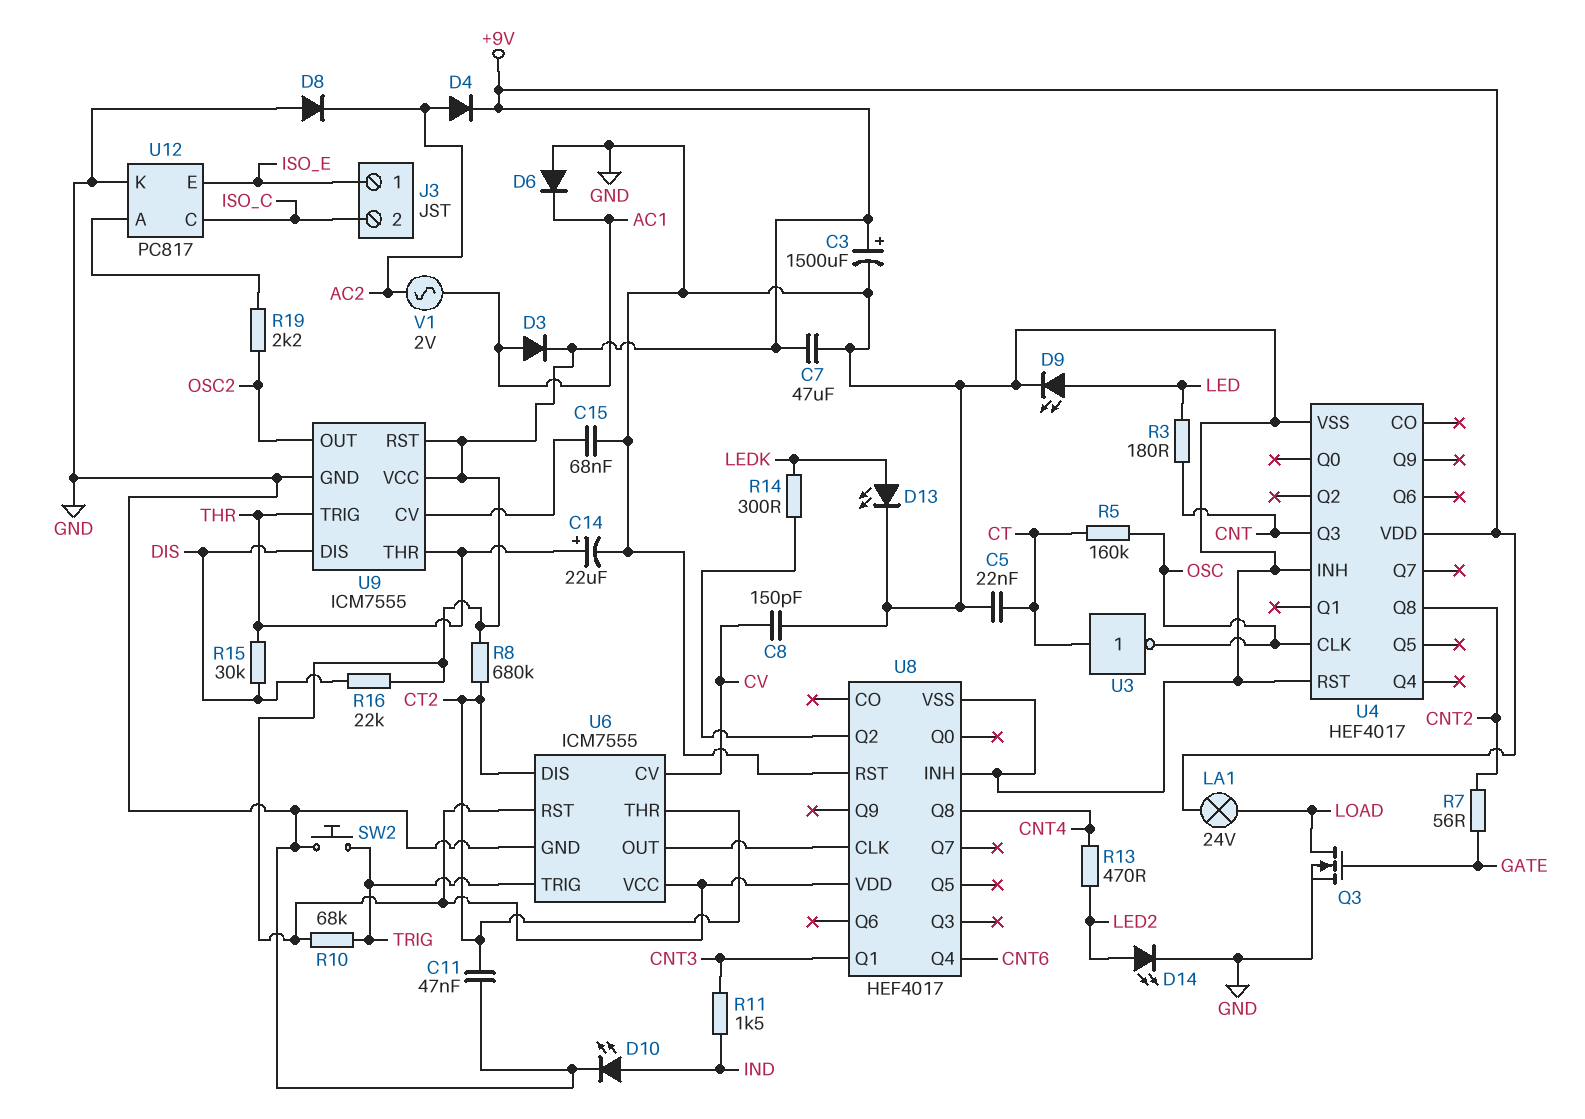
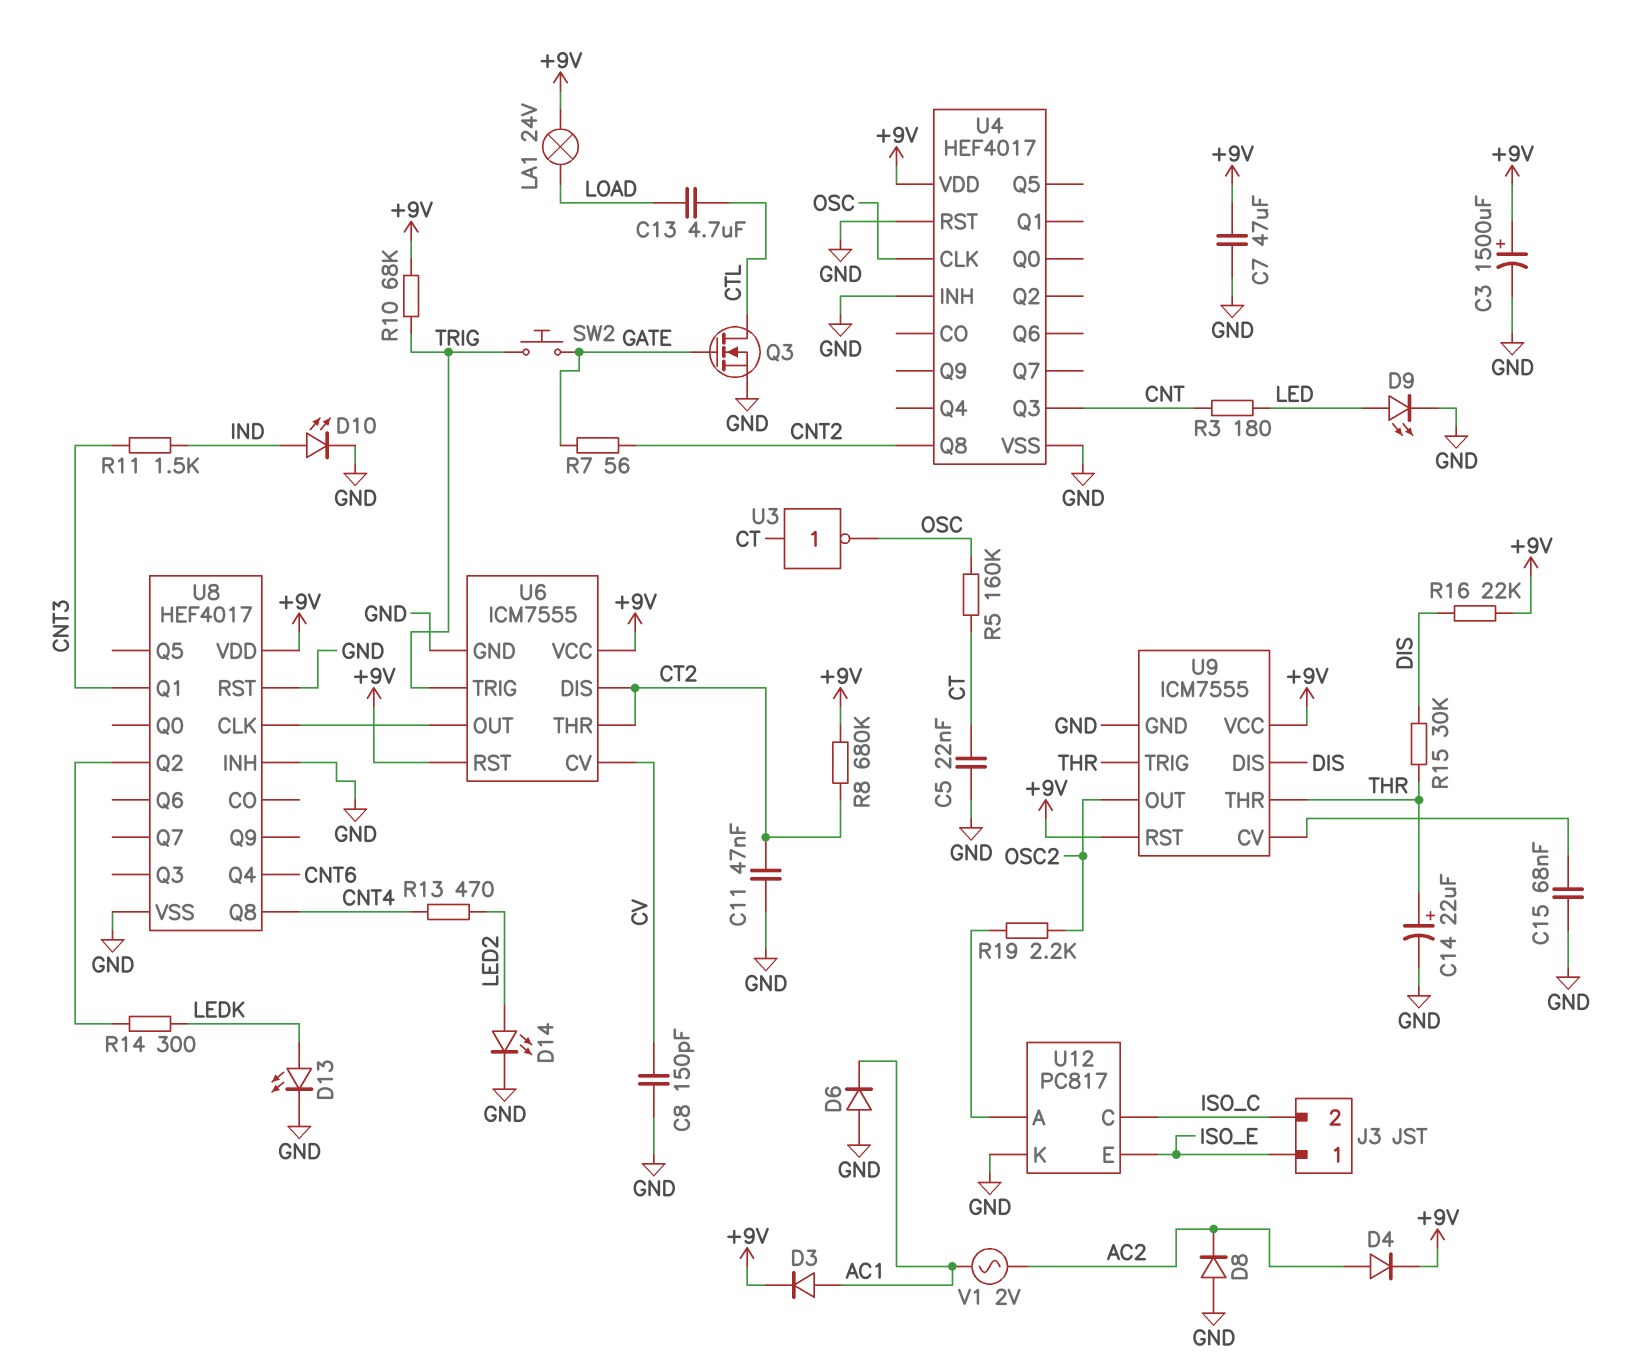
C13: none -> 4.7uF (CTL, LOAD)
Q3: NMOS (G GATE, D LOAD, S GND) -> NMOS (G GATE, D CTL, S GND)
SW2: button (GND, TRIG) -> button (GATE, TRIG)

